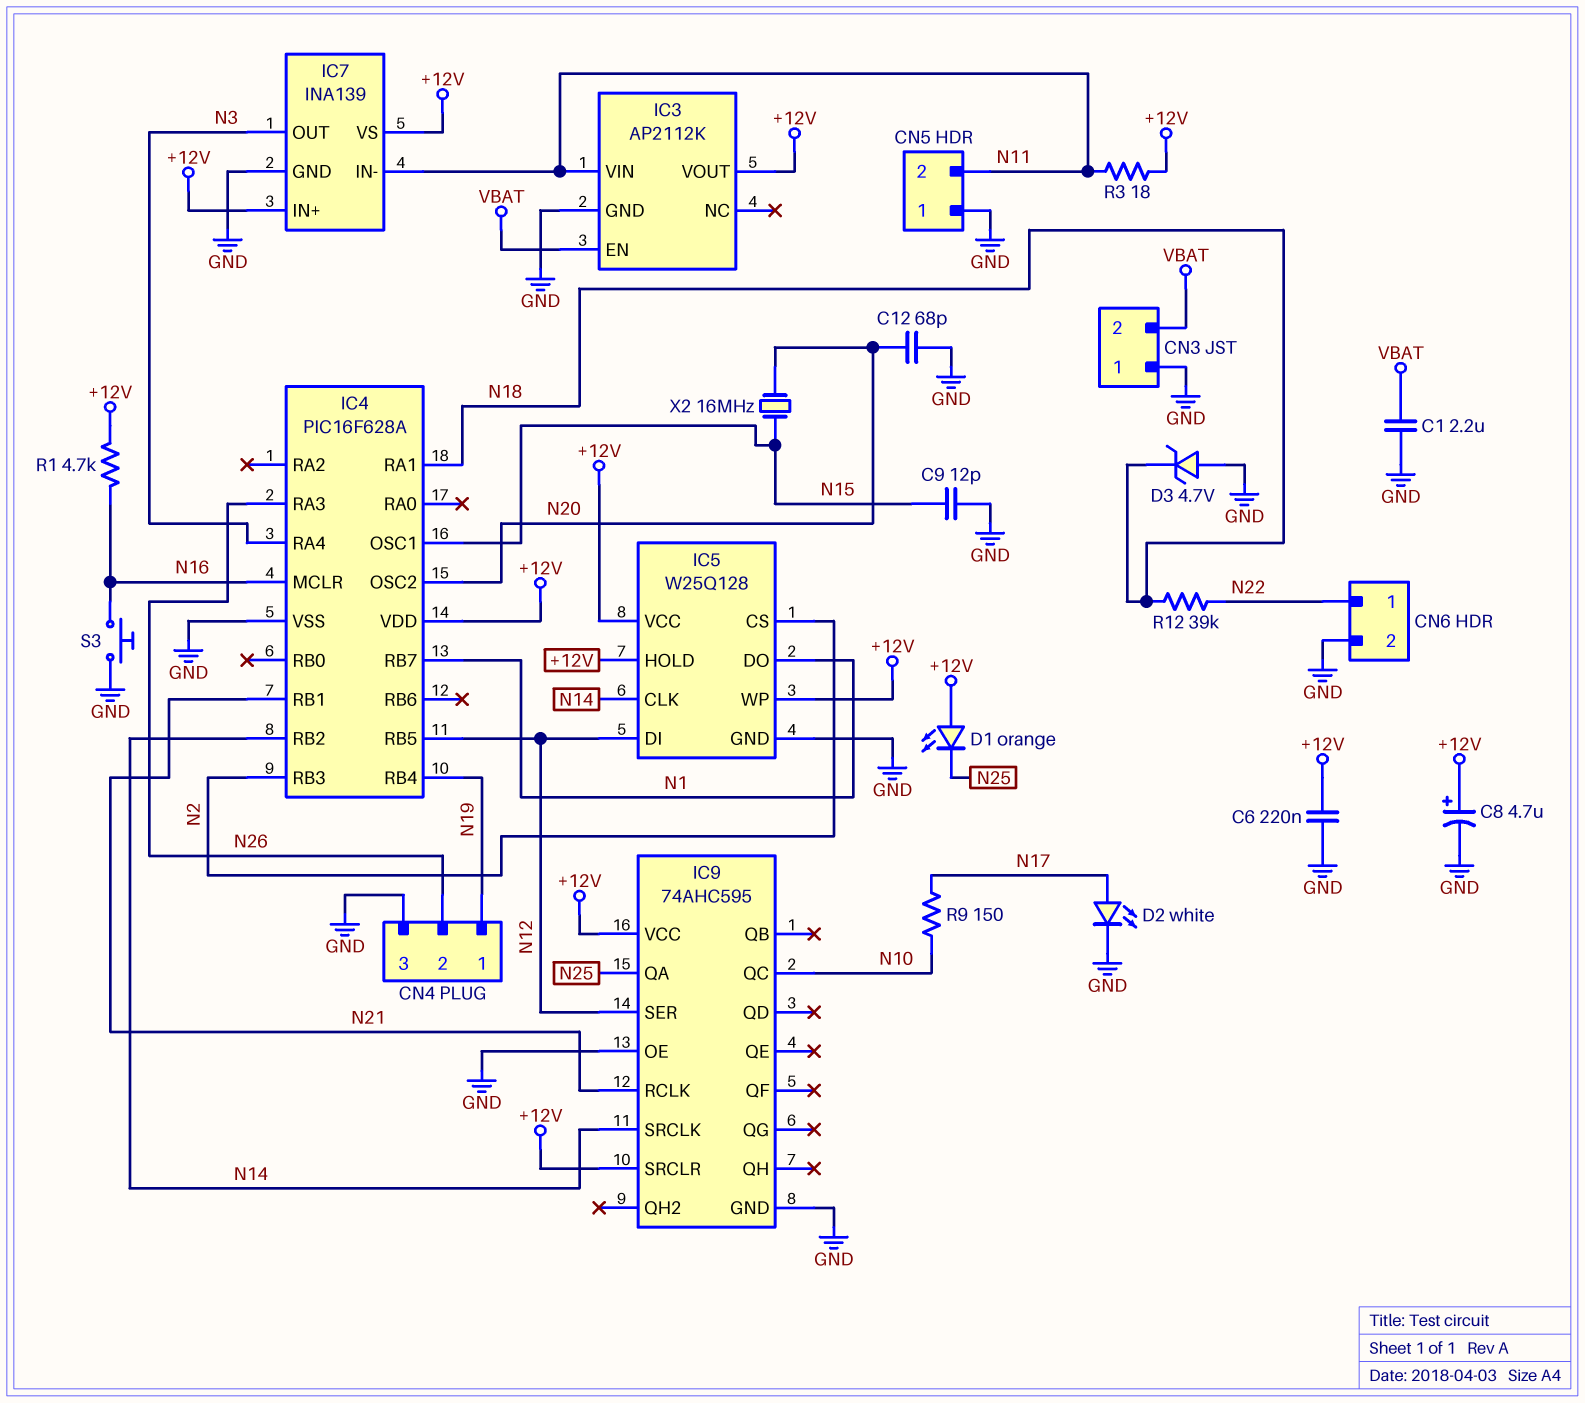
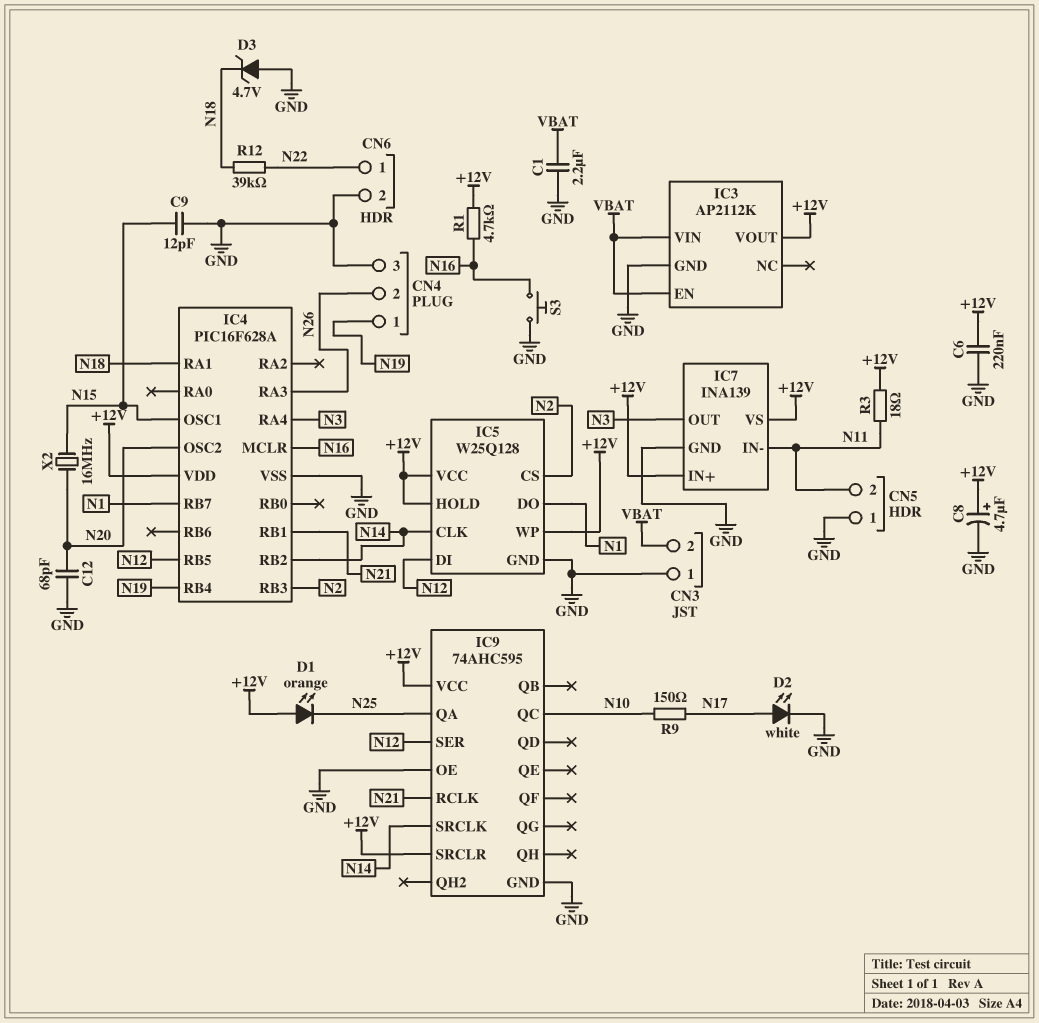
IC3 pin VIN: N11 -> VBAT

